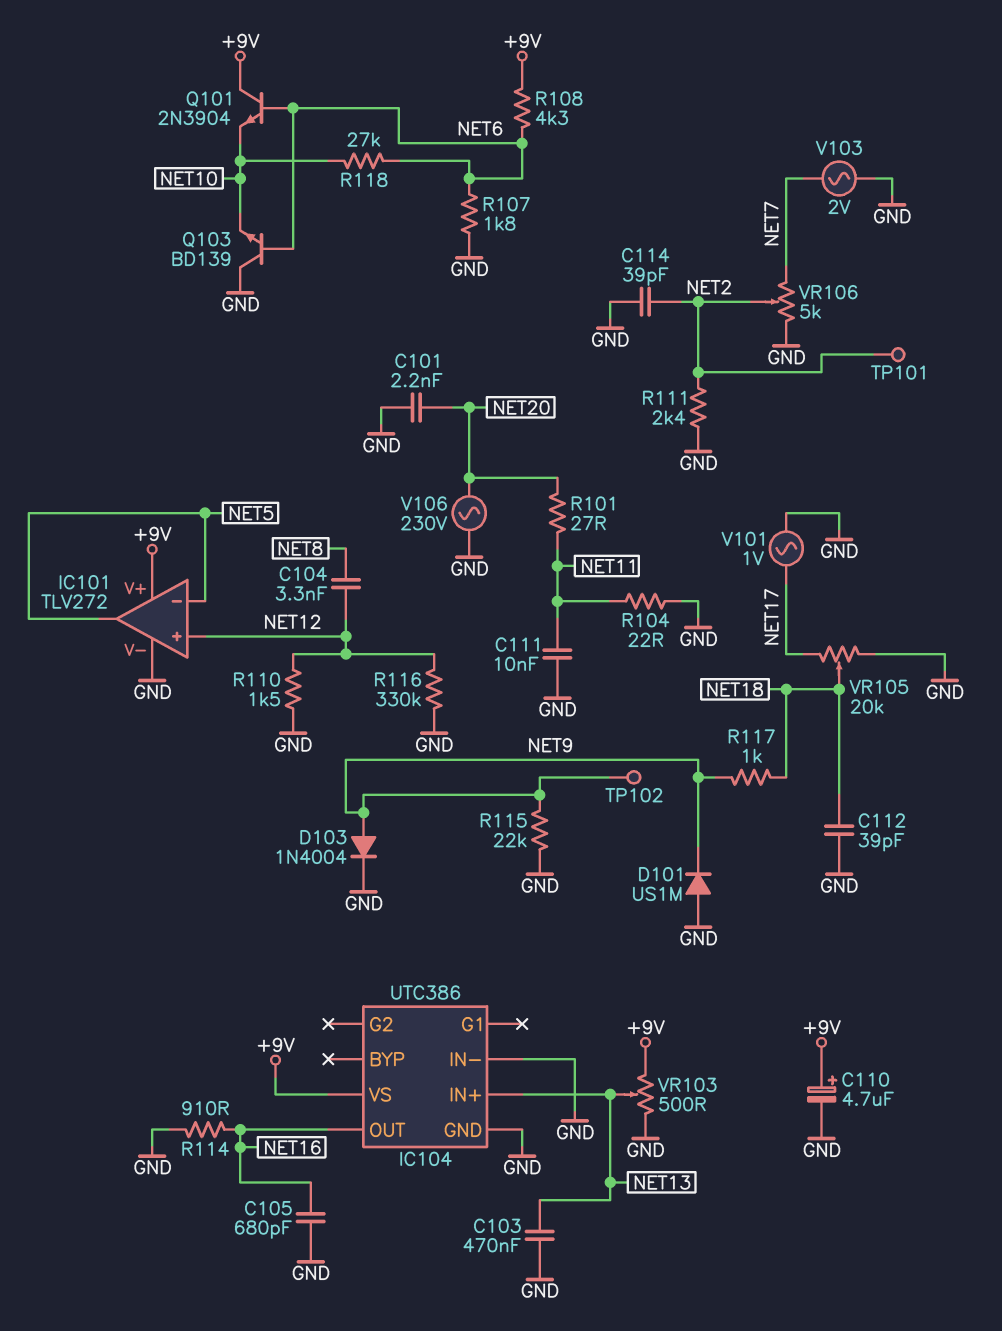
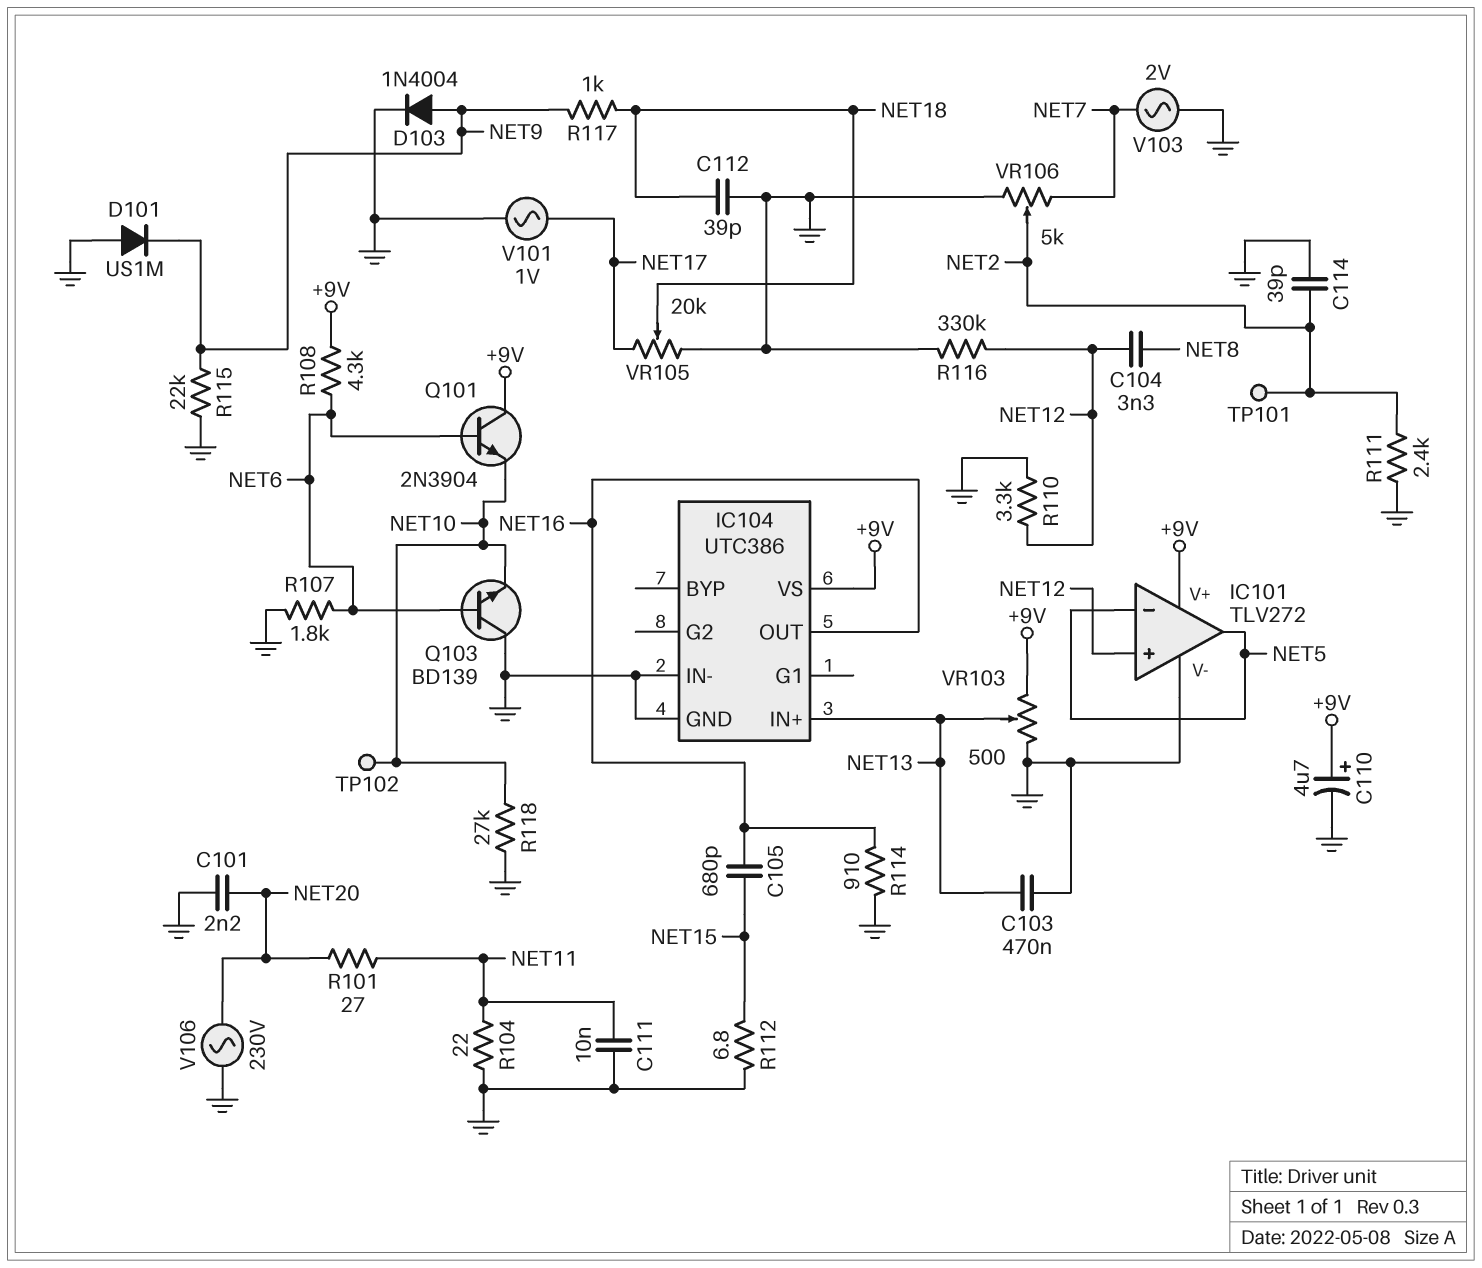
C105: 680pF (GND, NET16) -> 680pF (NET15, NET16)
R110: 1.5k (GND, NET12) -> 3.3k (GND, NET12)
R112: none -> 6.8 (GND, NET15)
R118: 27k (NET6, NET10) -> 27k (GND, NET10)
TP102: test point (NET9) -> test point (NET10)

